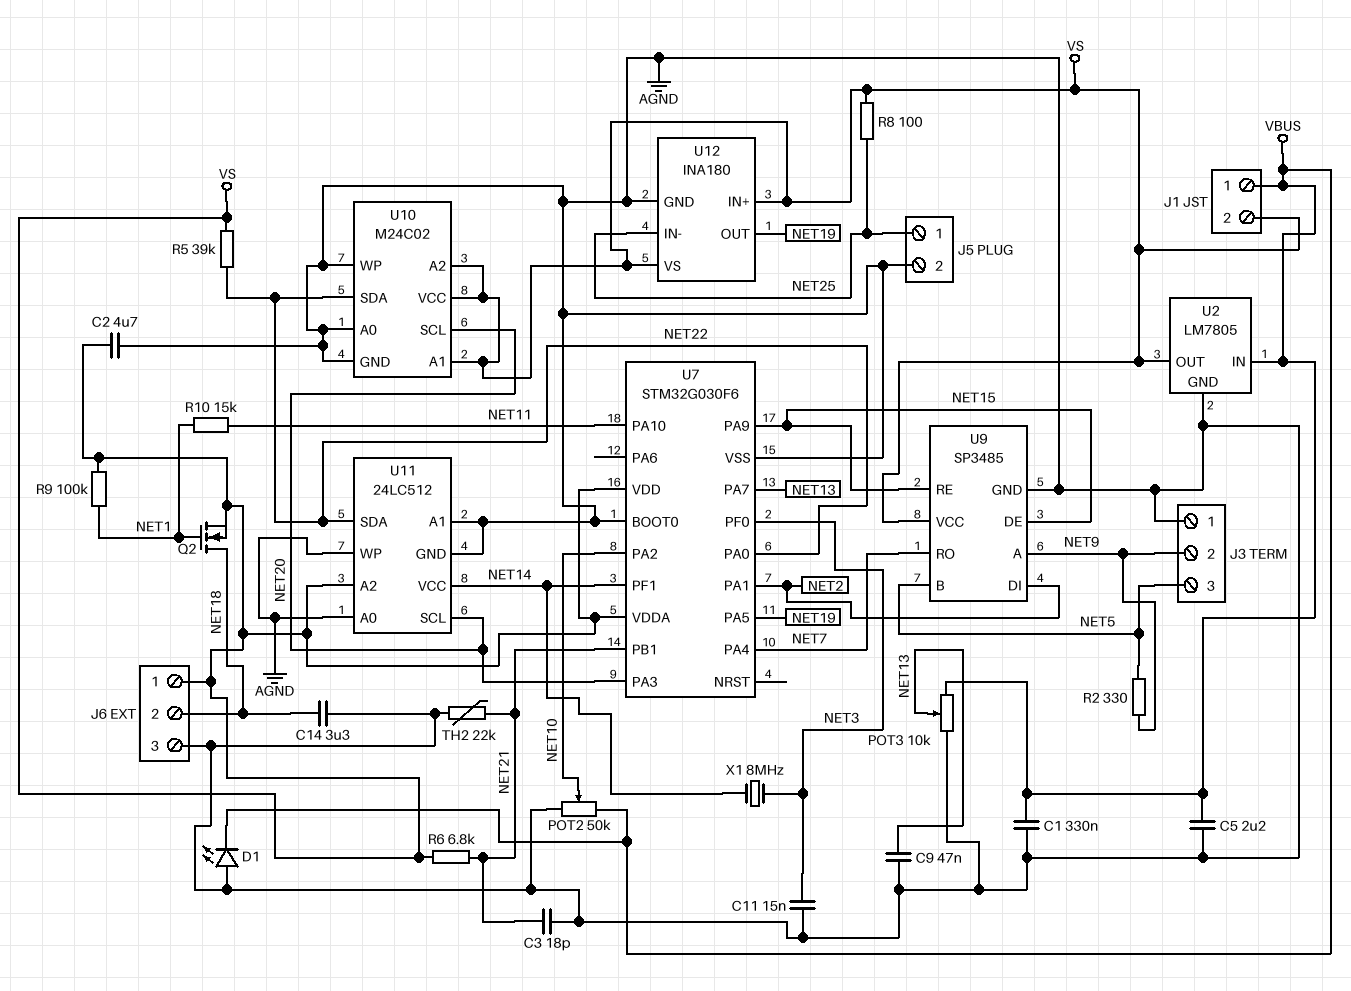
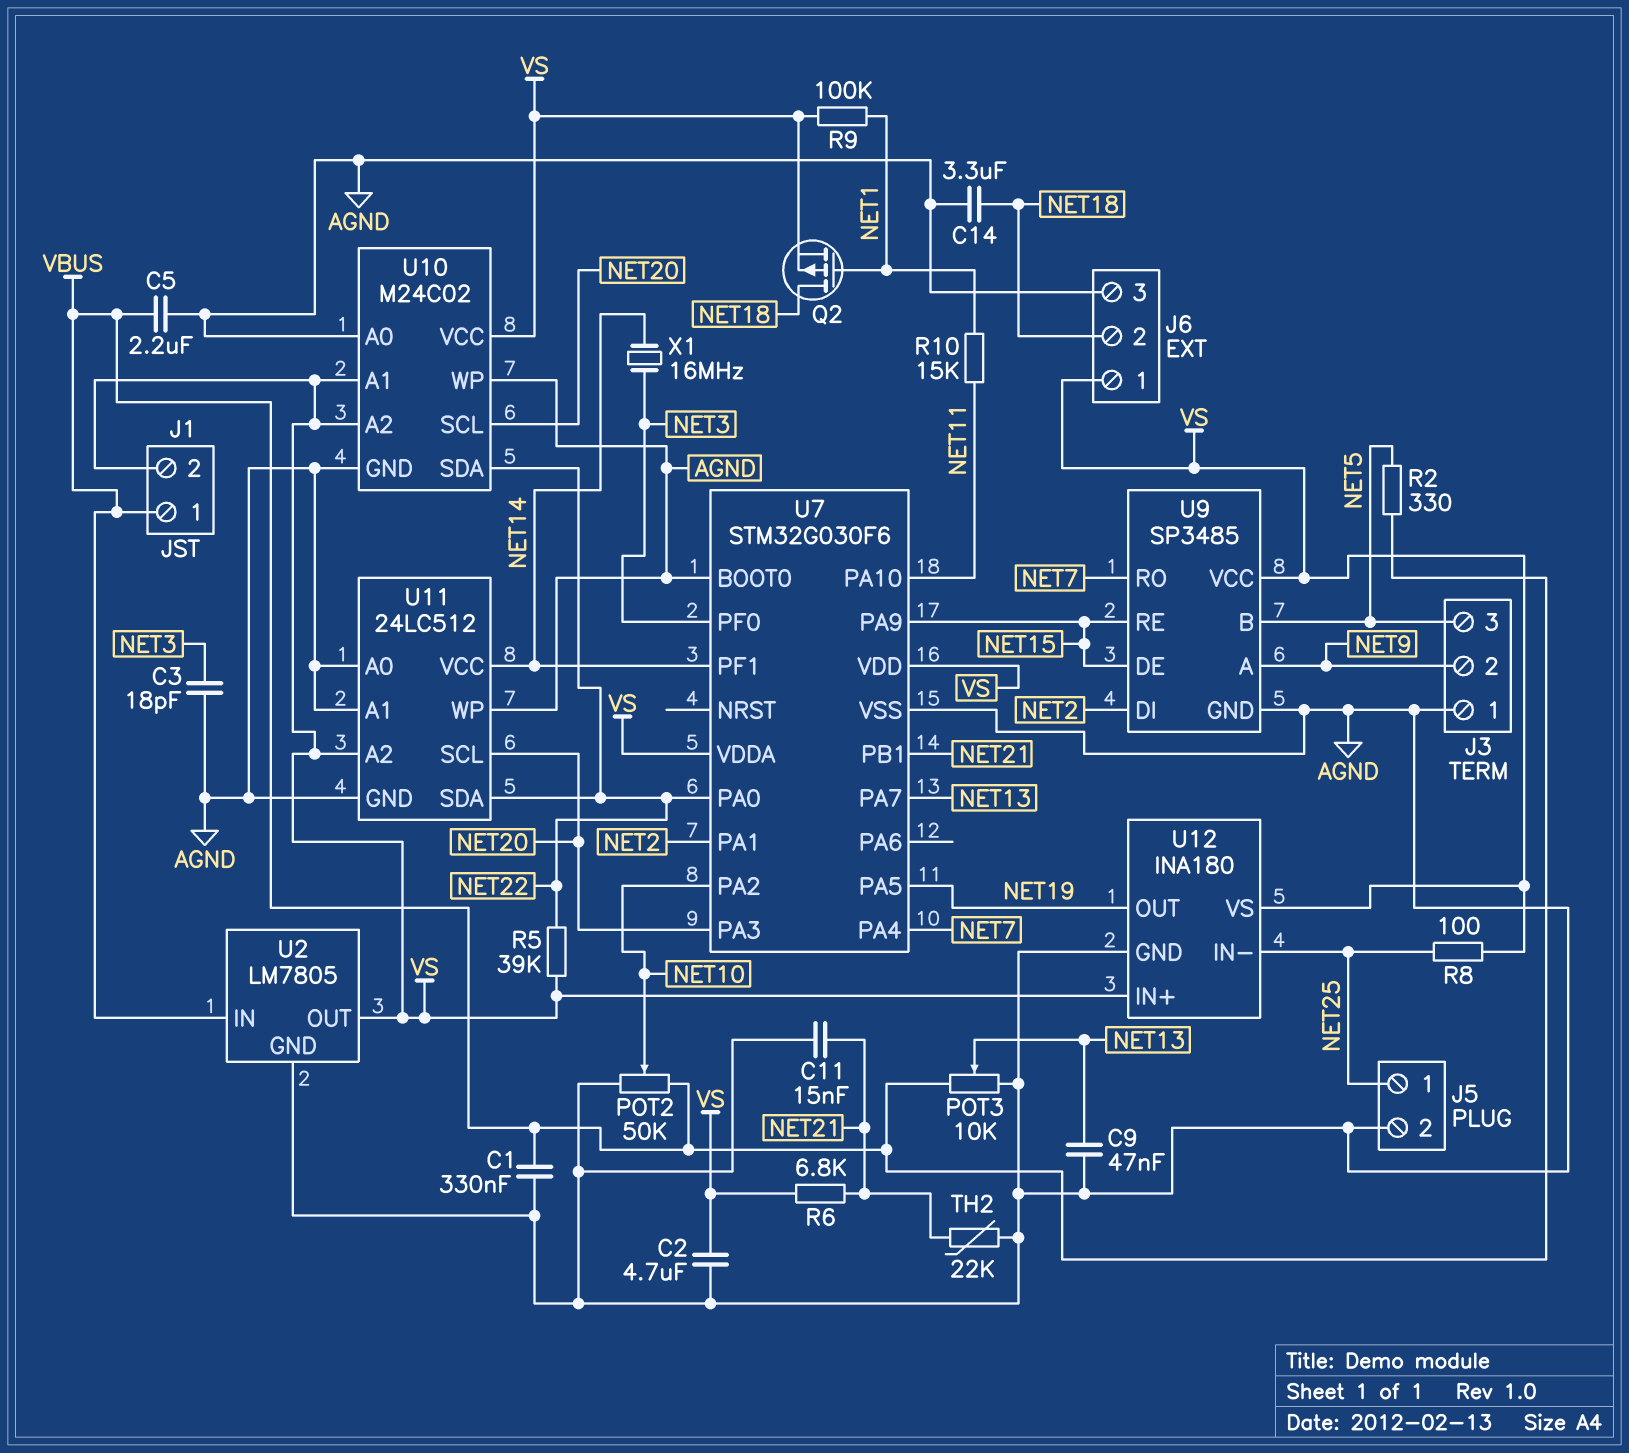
C3: 18pF (AGND, NET21) -> 18pF (AGND, NET3)
C11: 15nF (AGND, NET3) -> 15nF (AGND, NET21)
D1: LED (A AGND, K VBUS) -> none
Q2: NMOS (G NET1, D NET18, S VS) -> PMOS (G NET1, D NET18, S VS)
R2: 330 (NET5, NET9) -> 330 (NET5, VBUS)
X1: 8MHz (NET3, NET14) -> 16MHz (NET3, NET14)

